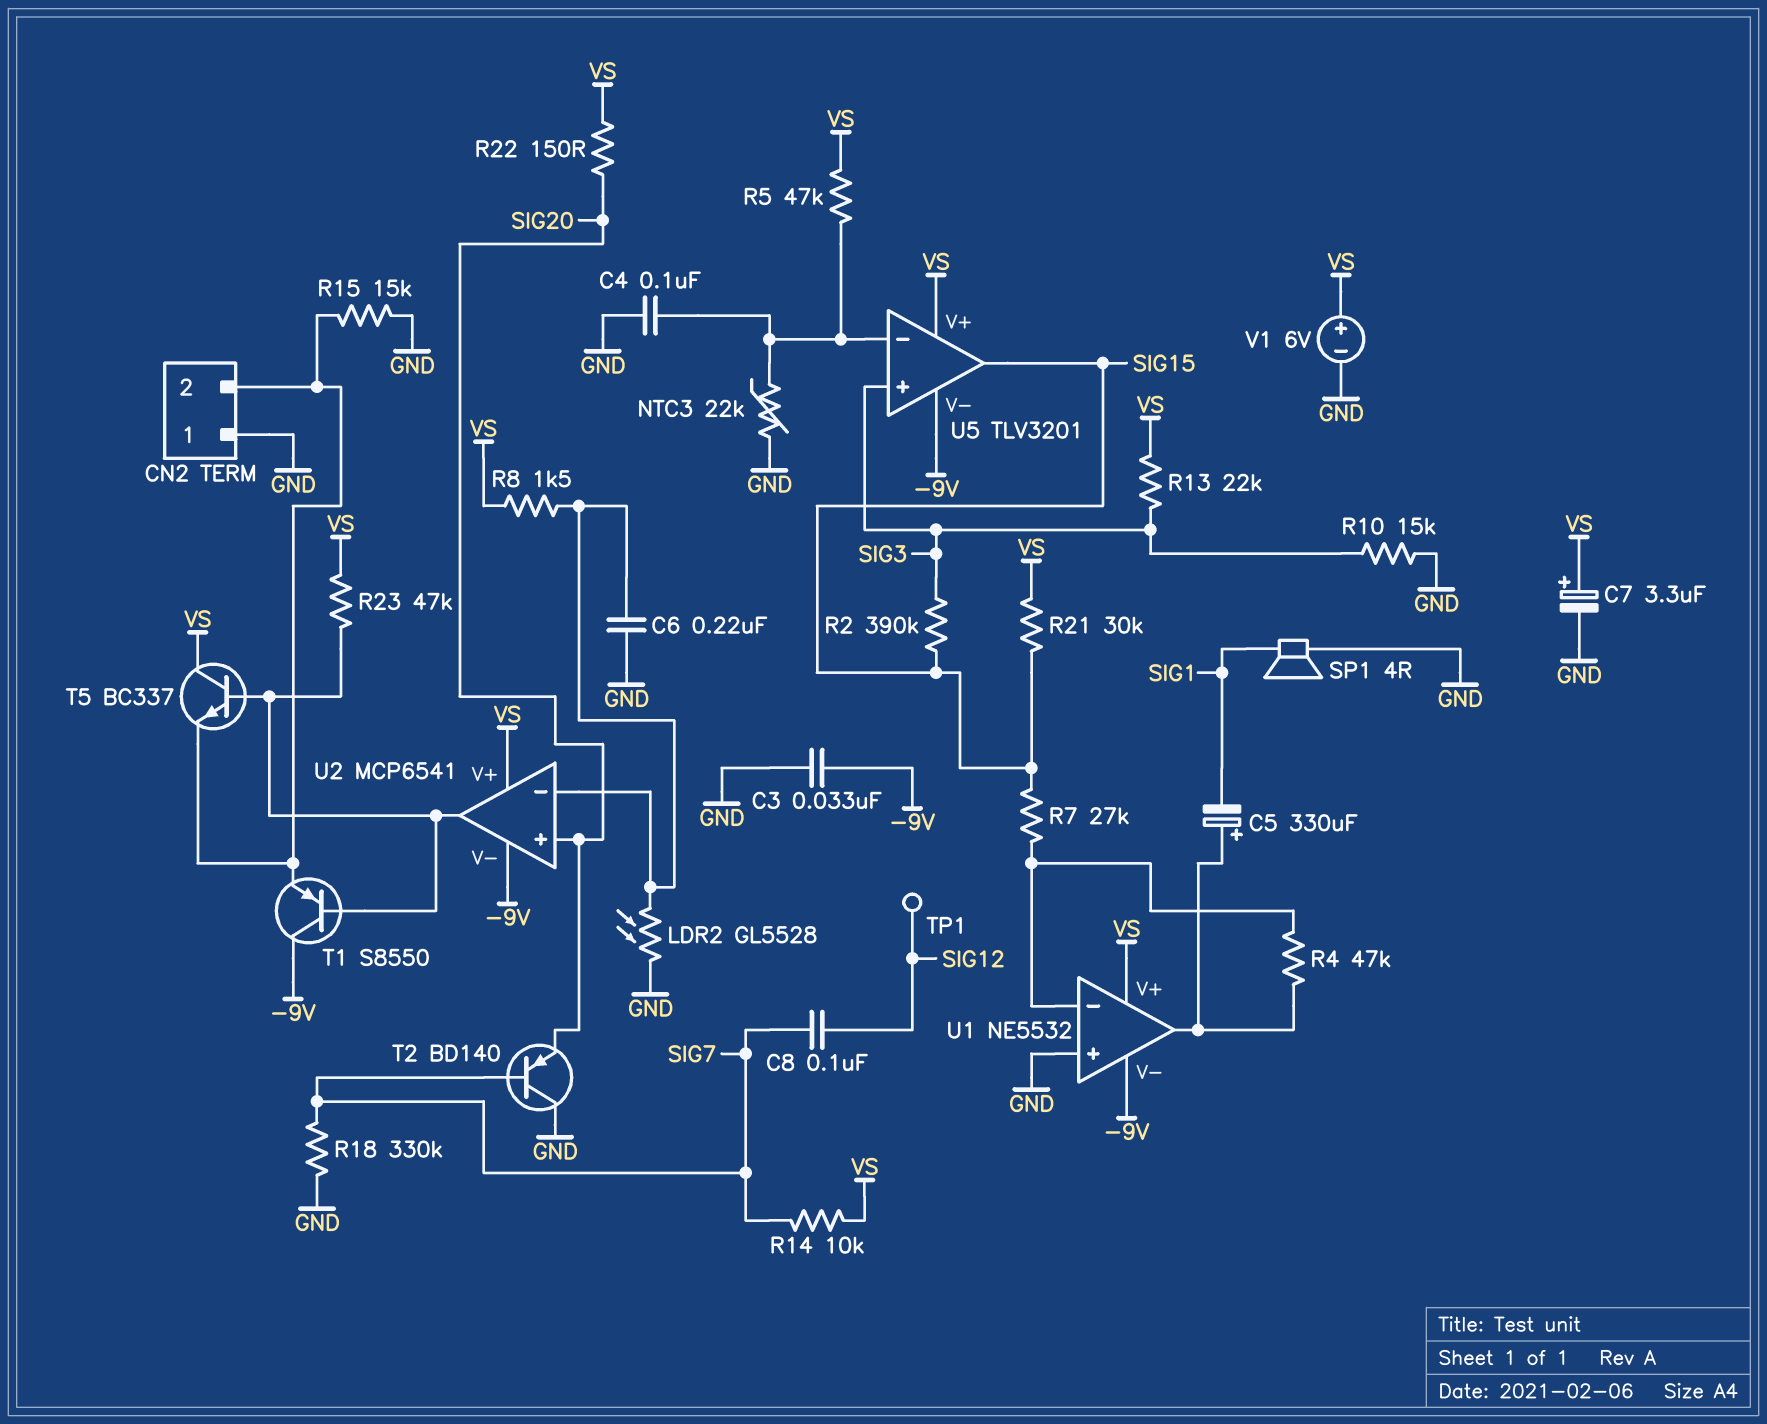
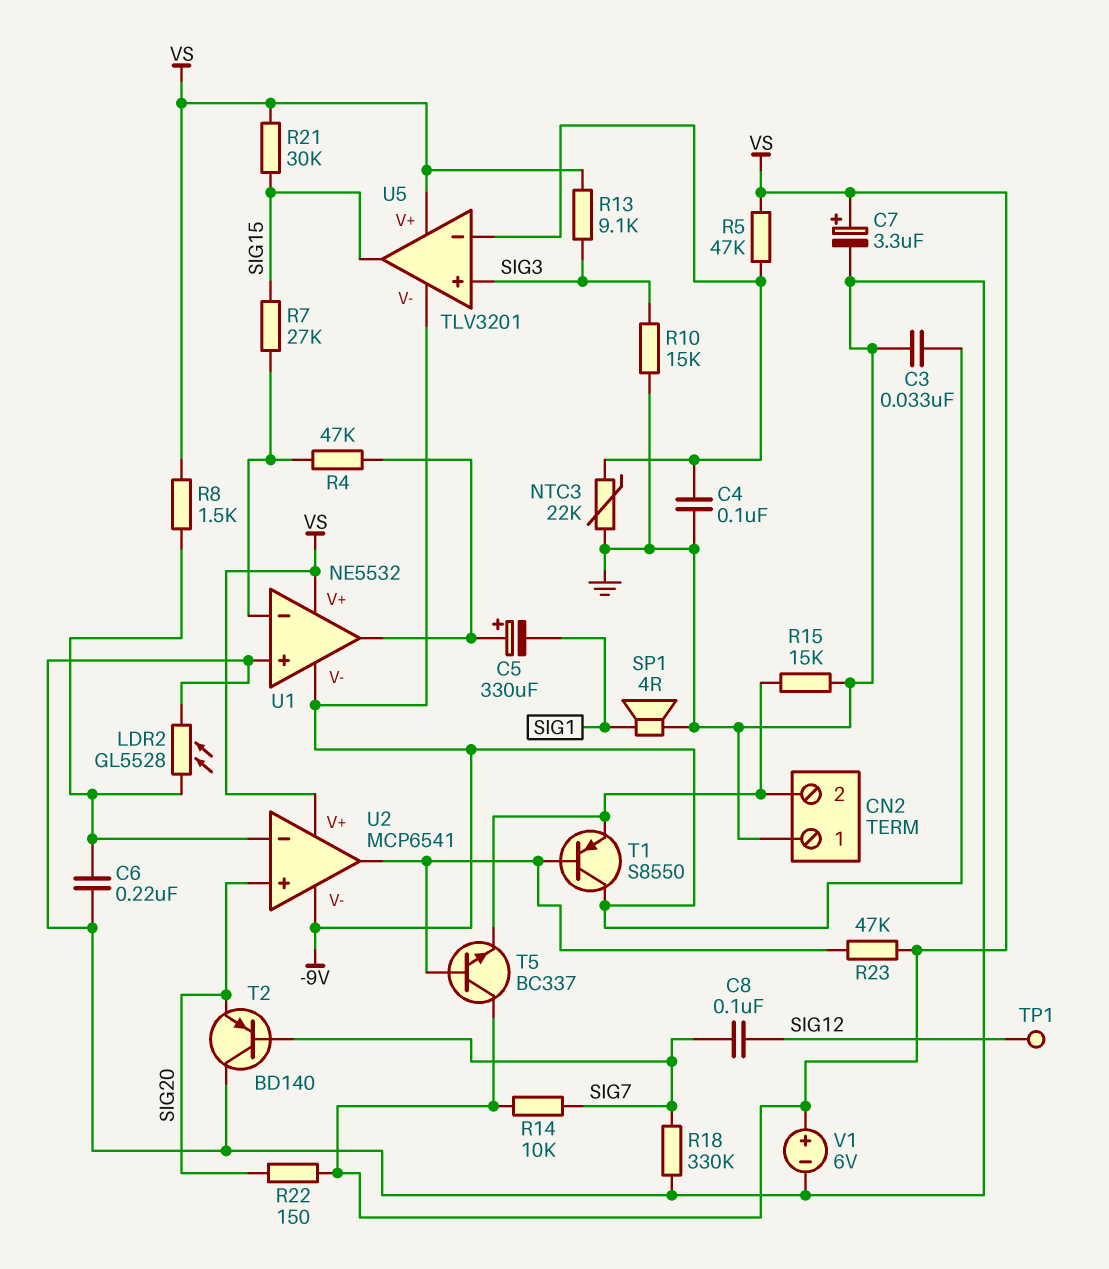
R2: 390k (SIG3, SIG15) -> none
R13: 22k (SIG3, VS) -> 9.1k (SIG3, VS)

